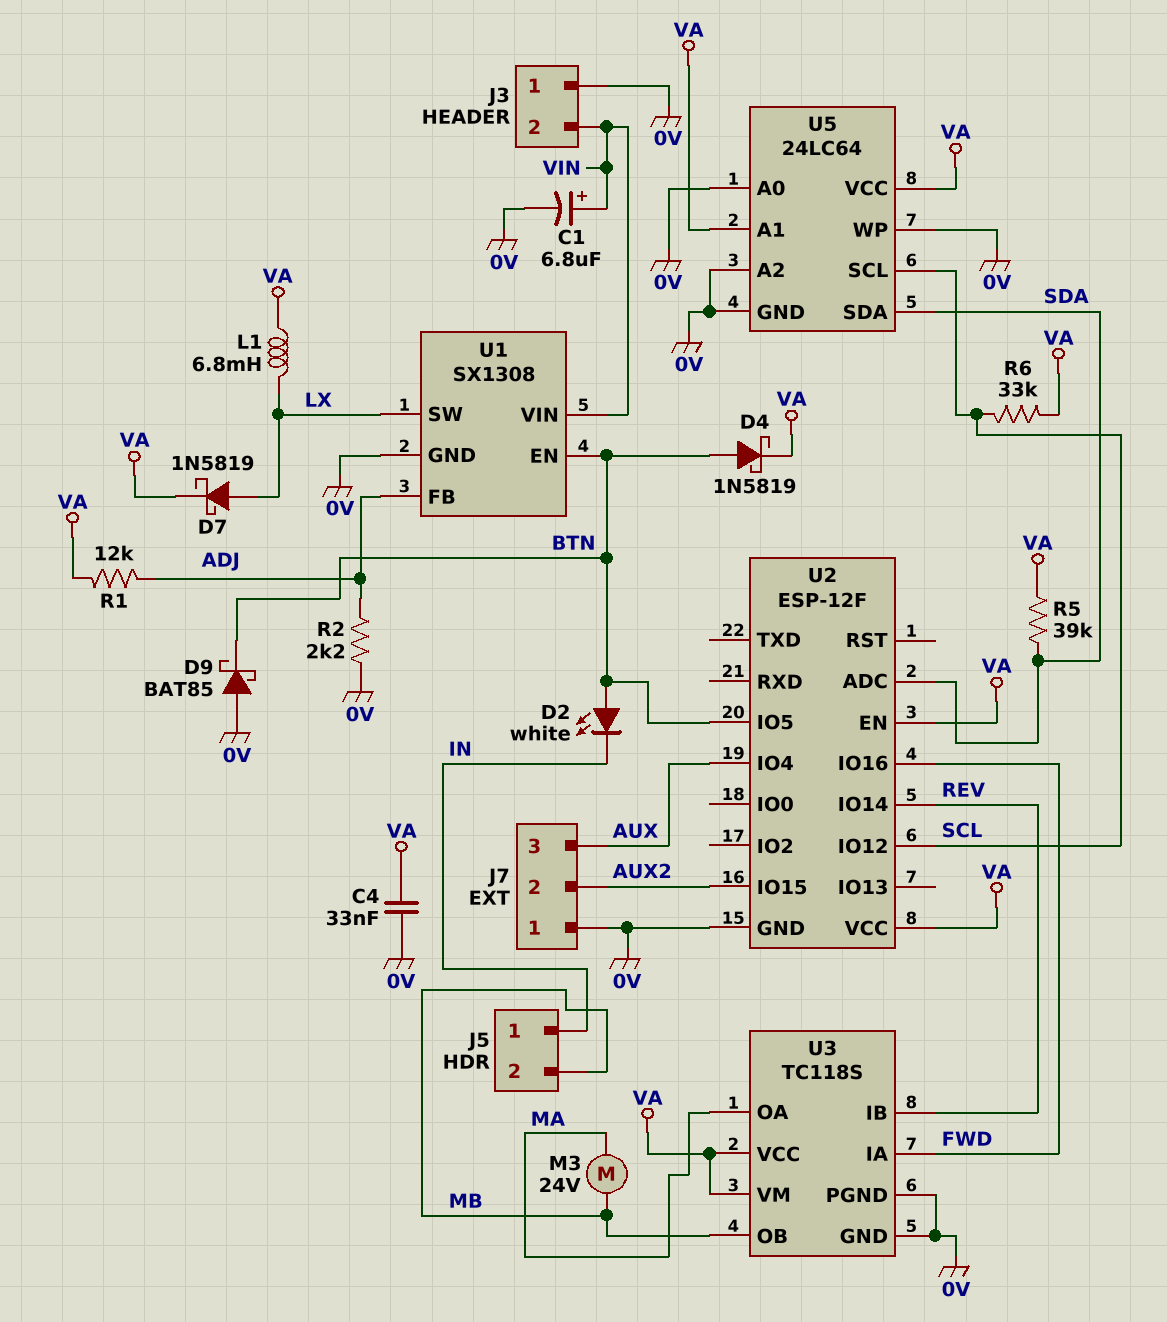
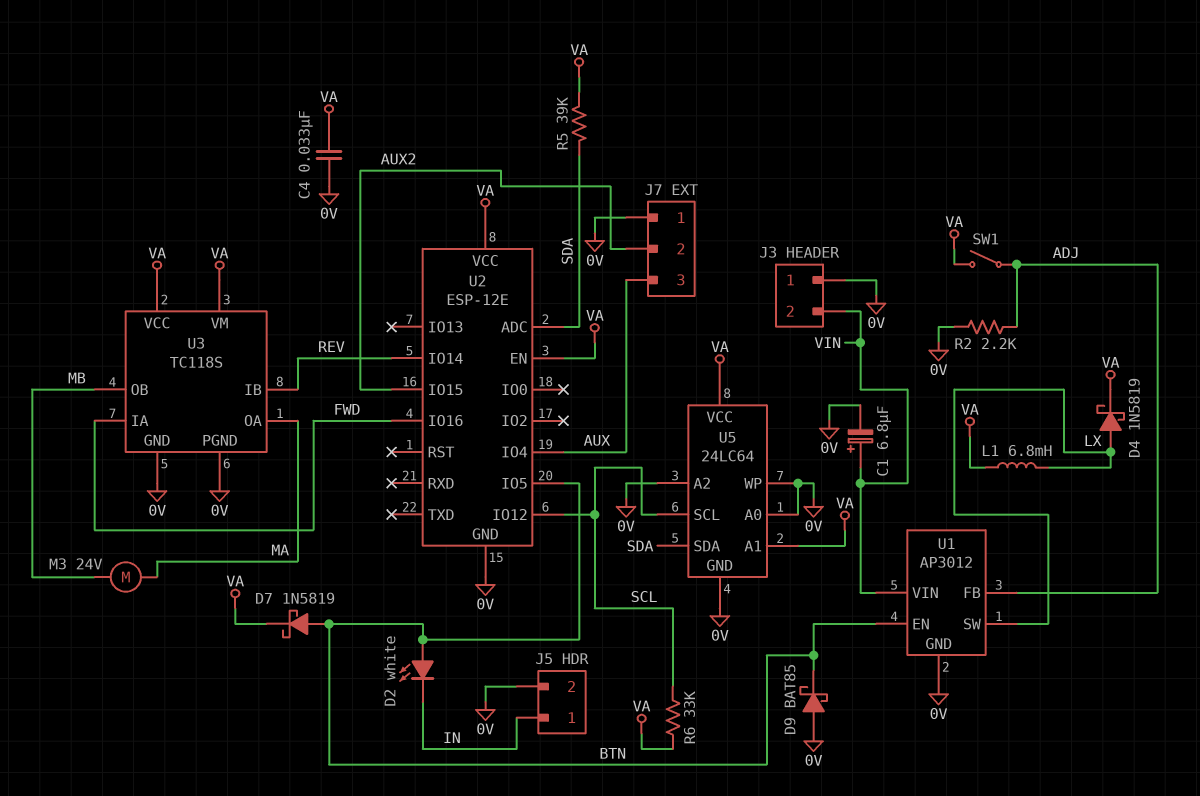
D4: schottky 1N5819 (A BTN, K VA) -> schottky 1N5819 (A LX, K VA)
D7: schottky 1N5819 (A LX, K VA) -> schottky 1N5819 (A BTN, K VA)
J5 pin 2: MB -> 0V
R1: 12k (ADJ, VA) -> none
SW1: none -> switch (ADJ, VA)
U1: SX1308 -> AP3012
U2: ESP-12F -> ESP-12E

